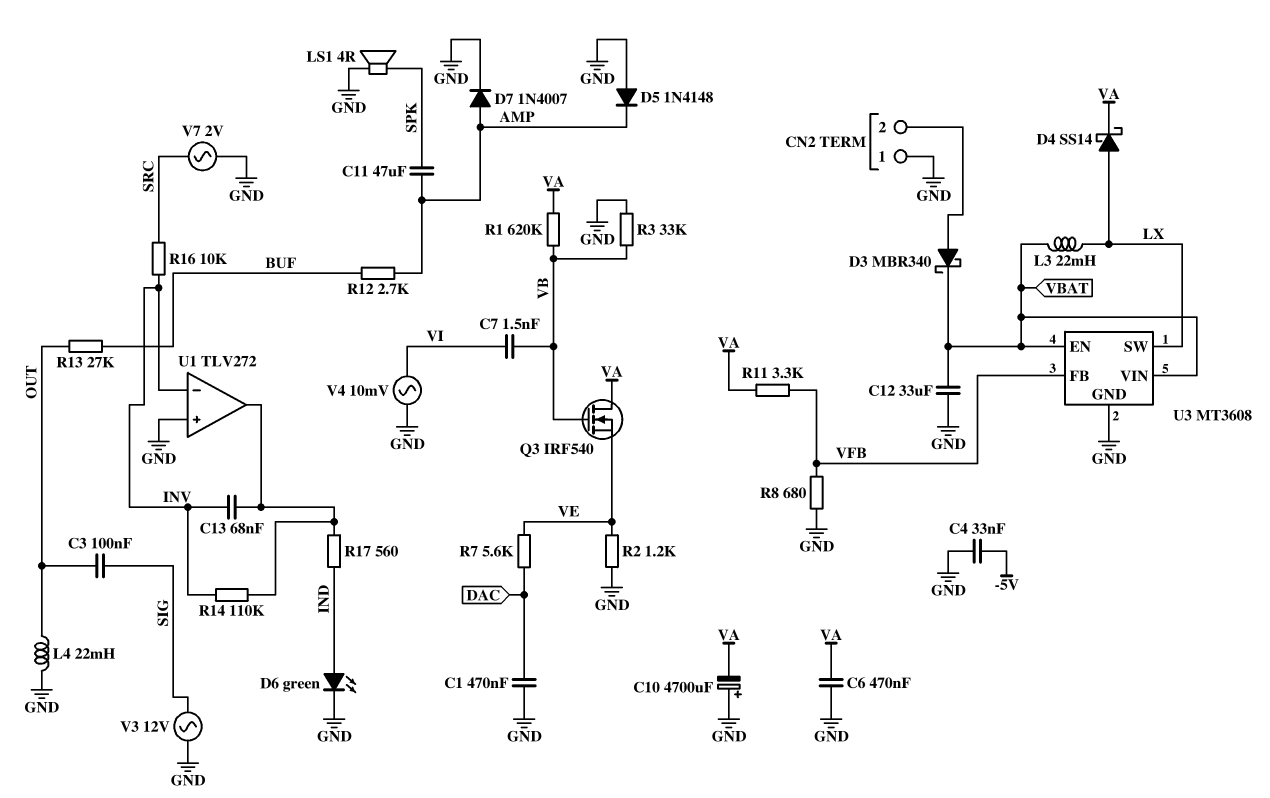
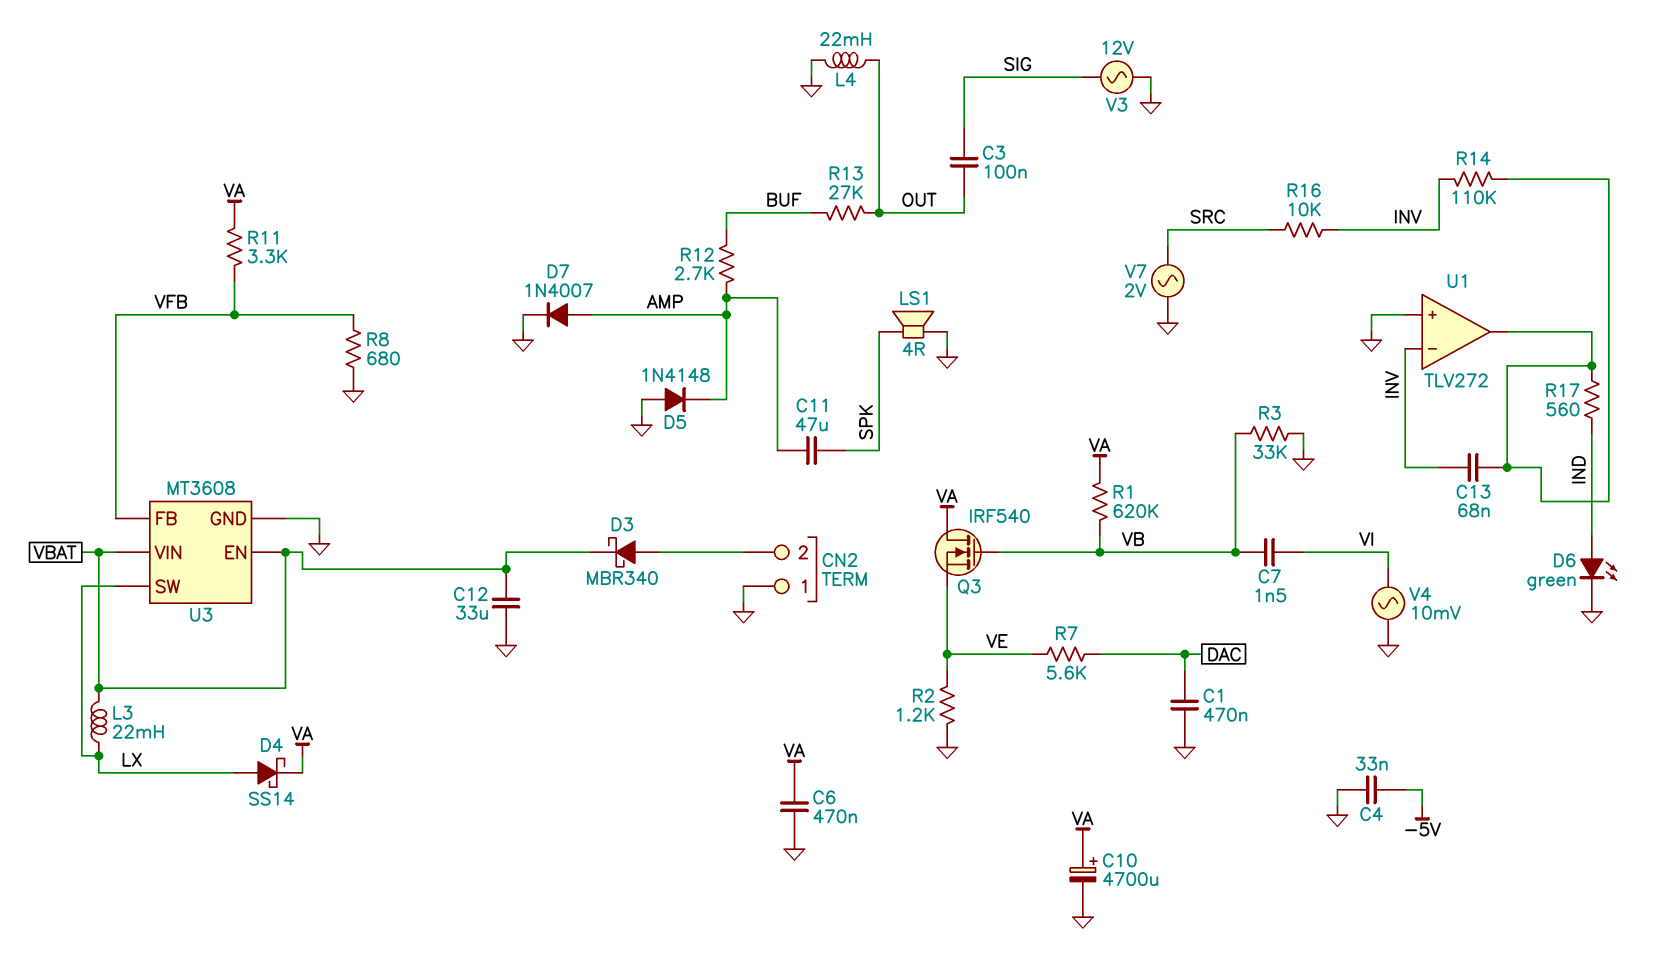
C10: 4700uF (plus GND, minus VA) -> 4700uF (plus VA, minus GND)

